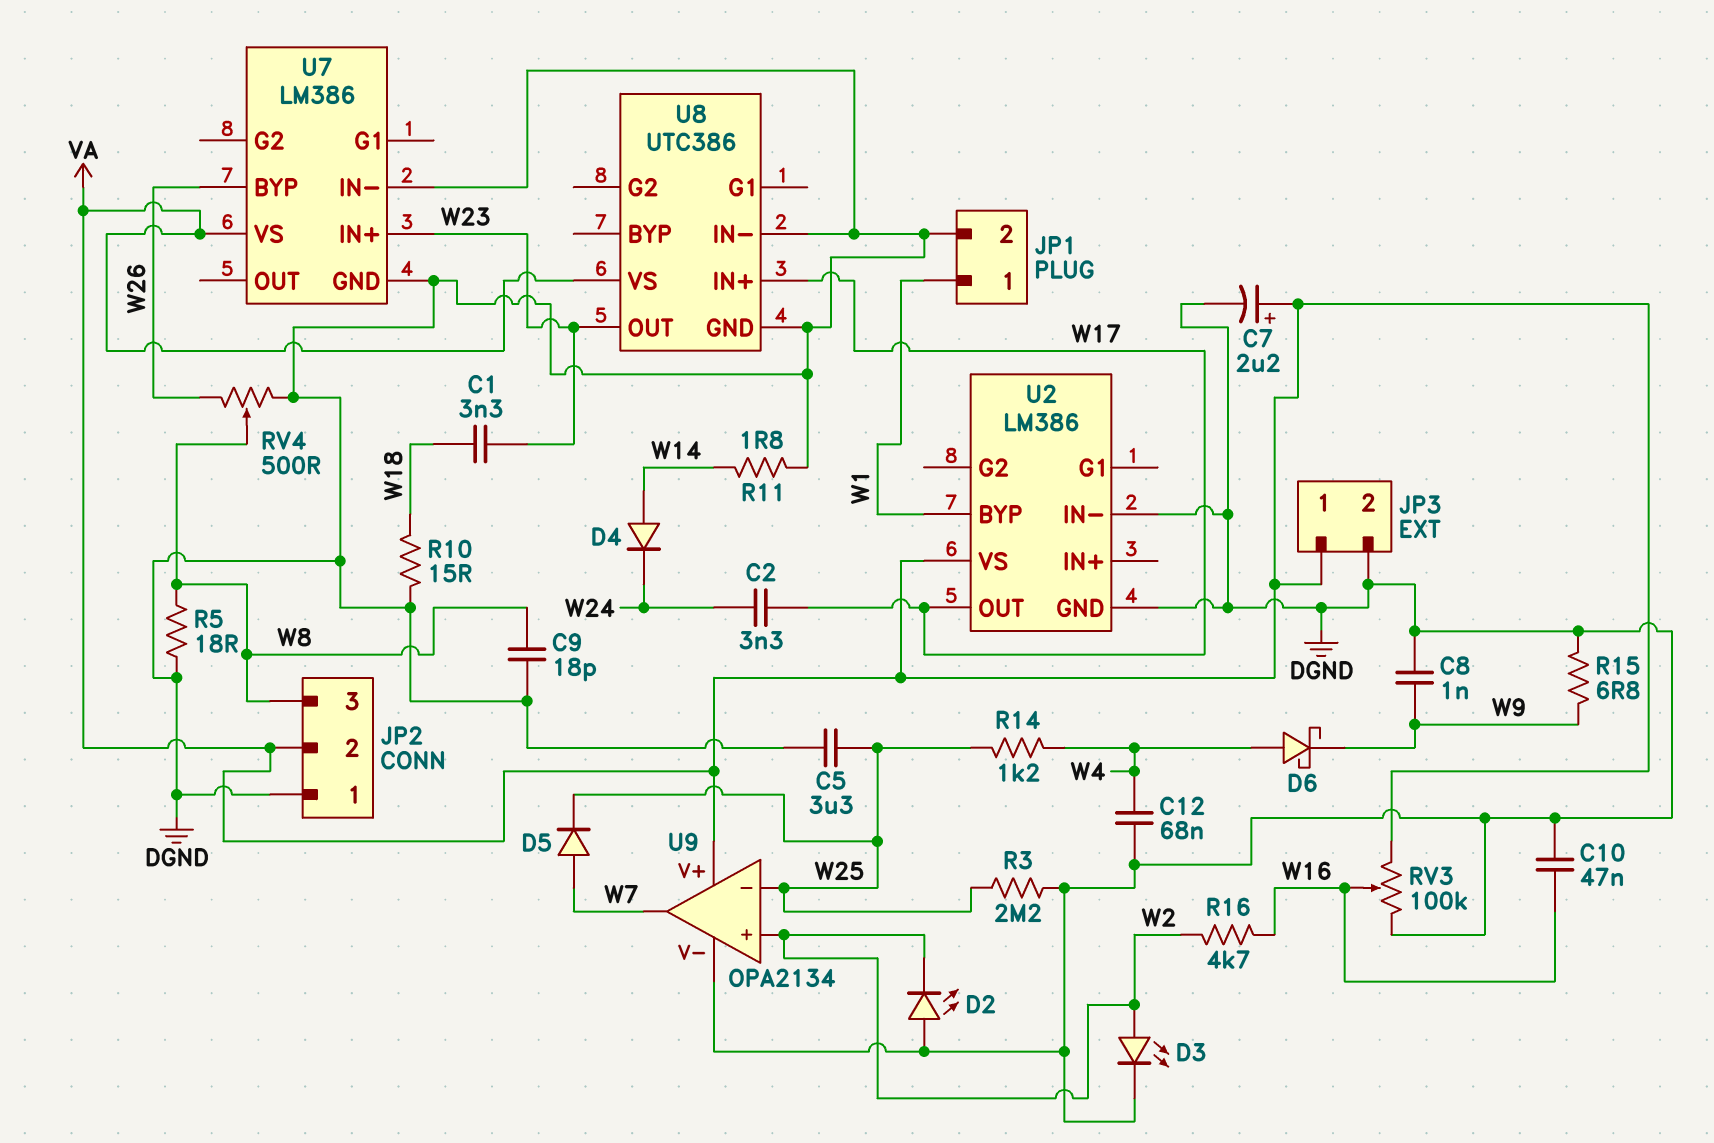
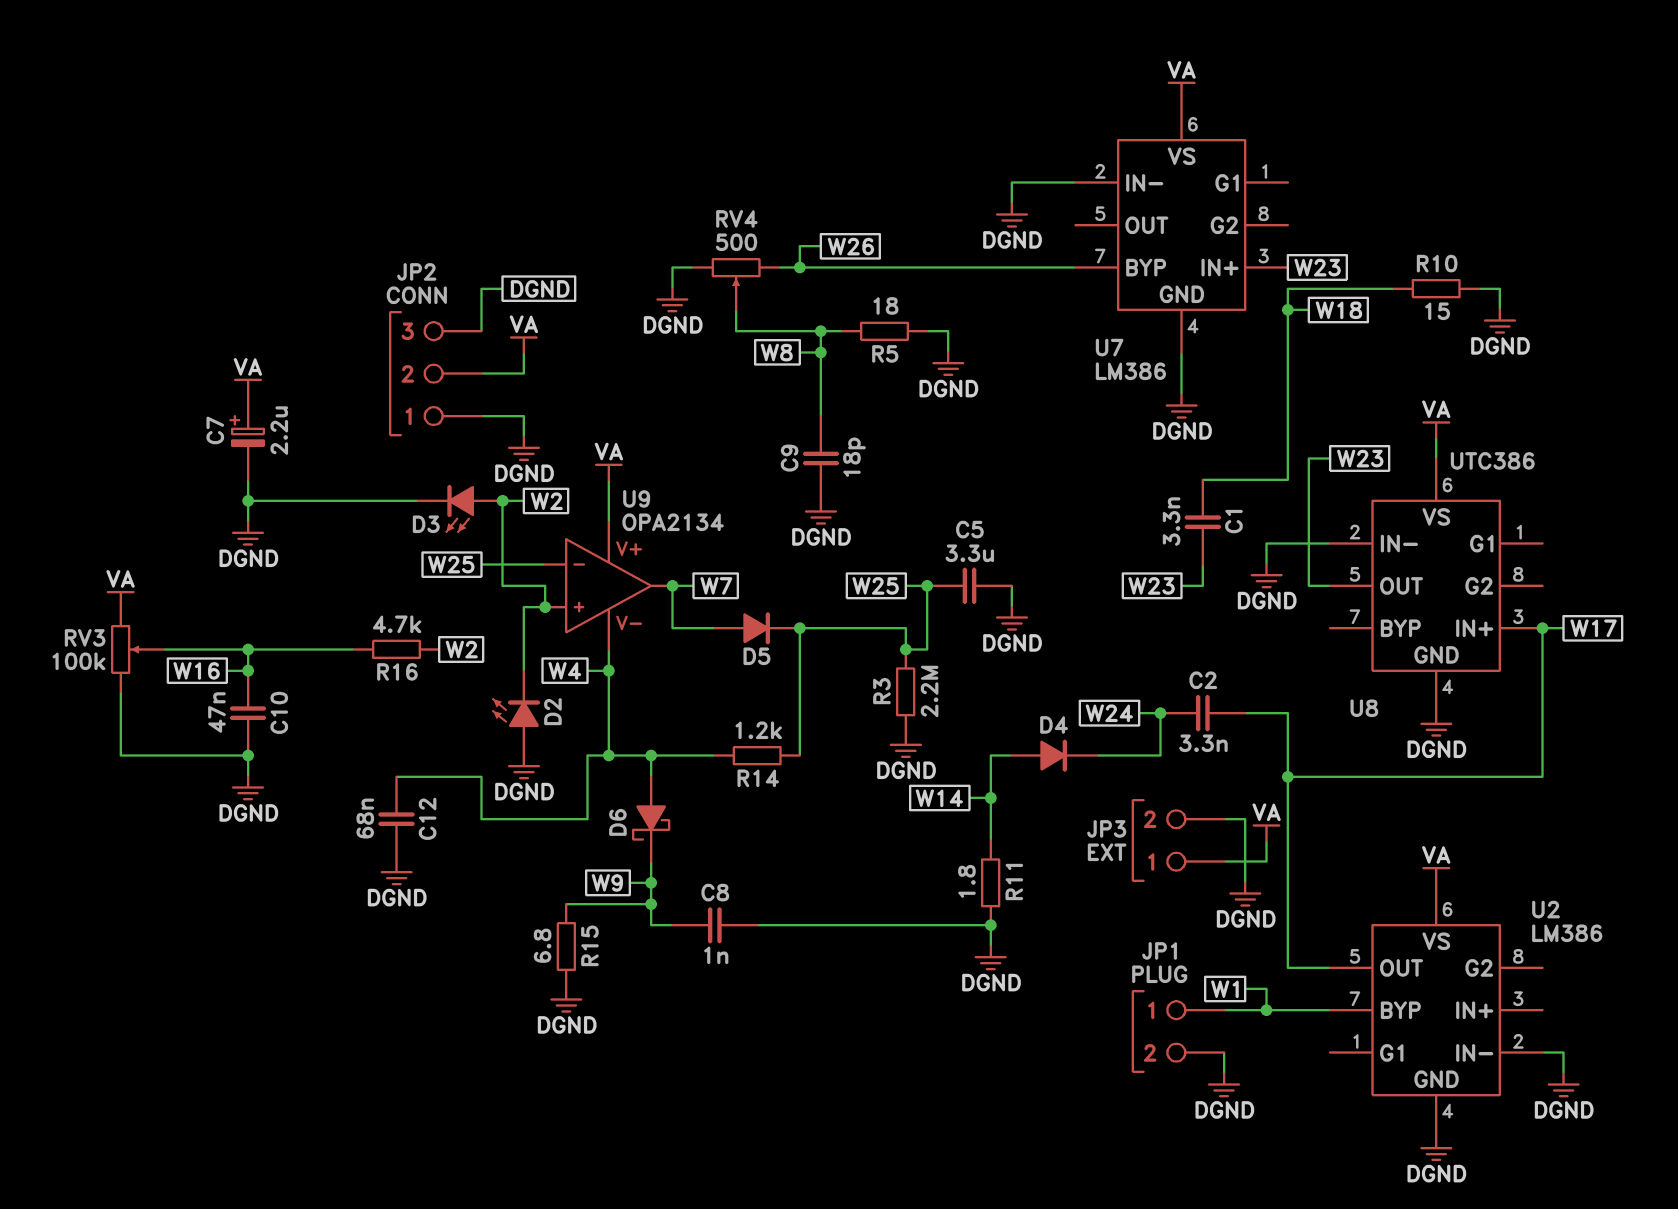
JP2 pin 3: W8 -> DGND
U9 pin V-: DGND -> W4

